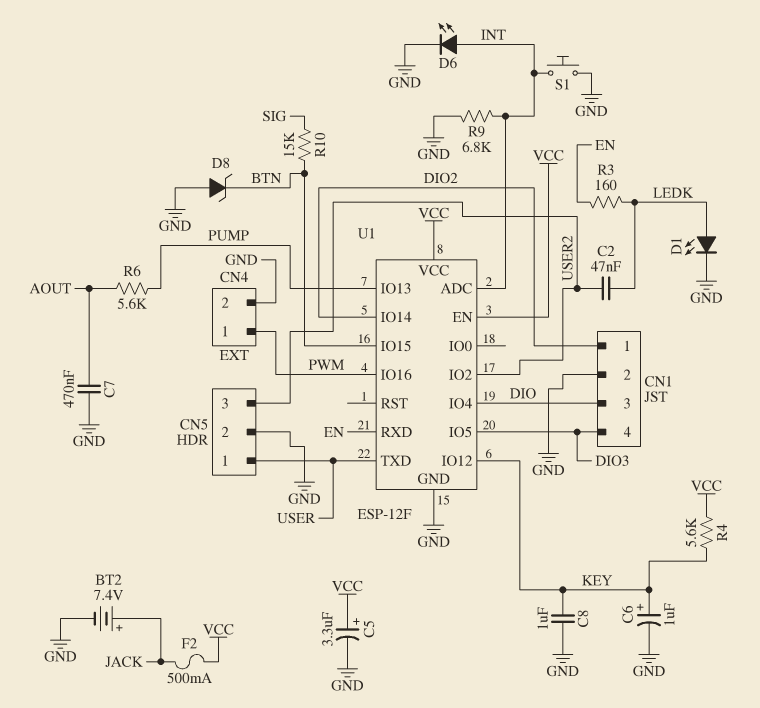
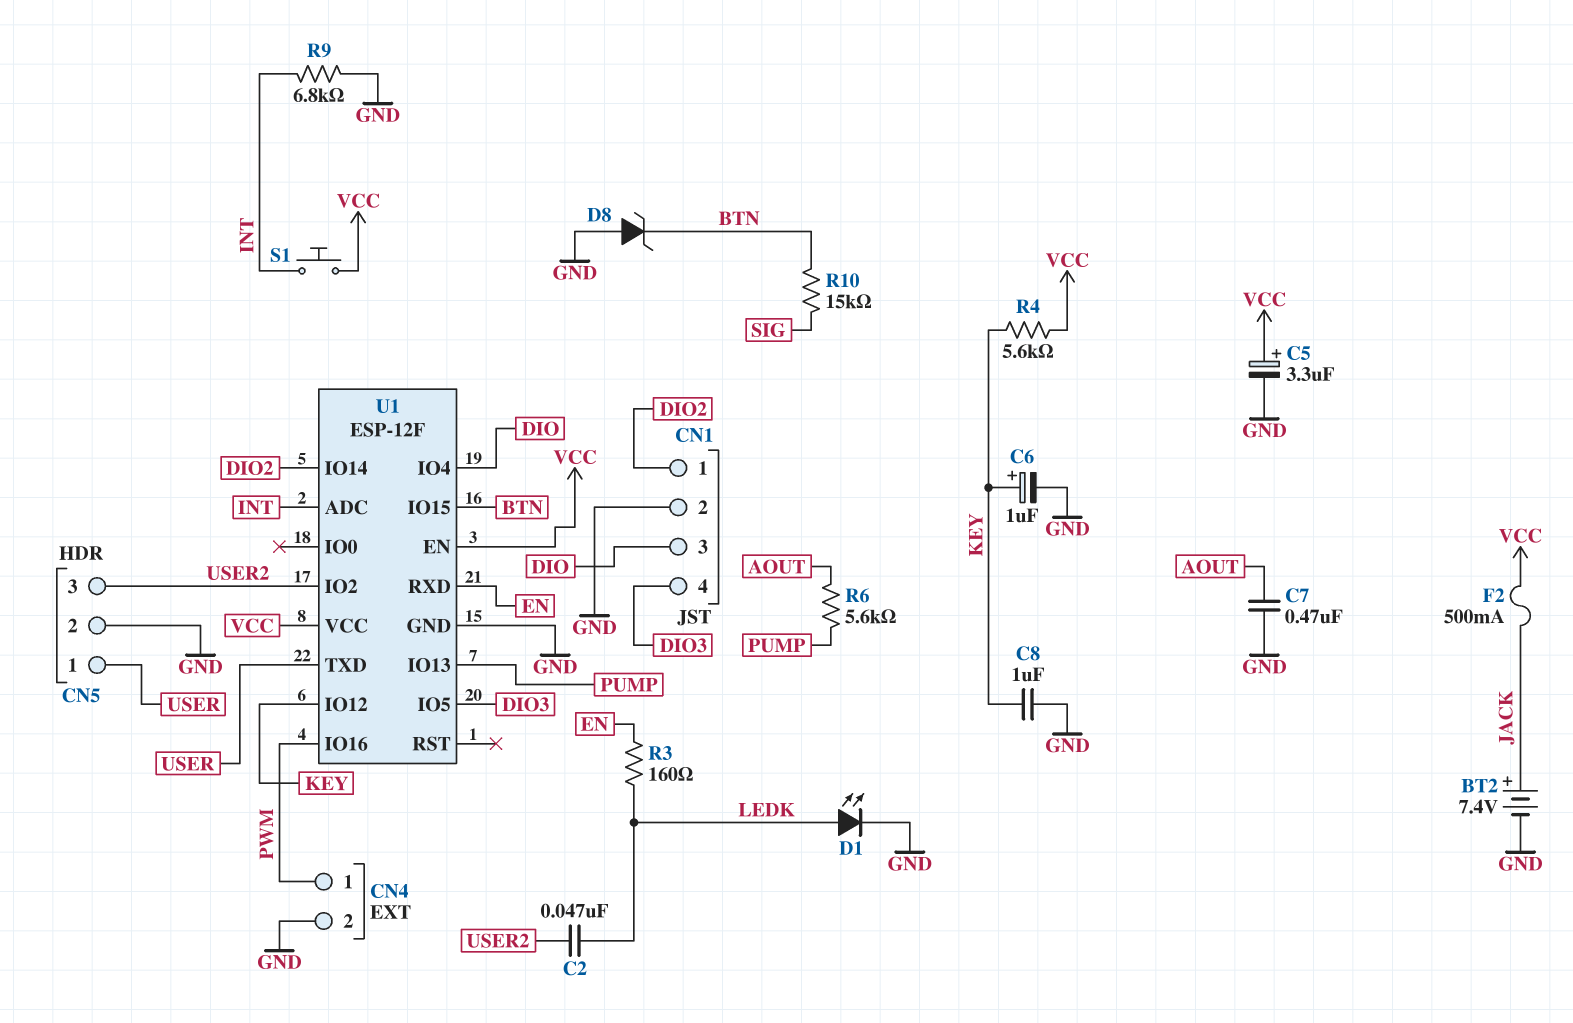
D6: LED (A INT, K GND) -> none
S1: button (GND, INT) -> button (INT, VCC)

